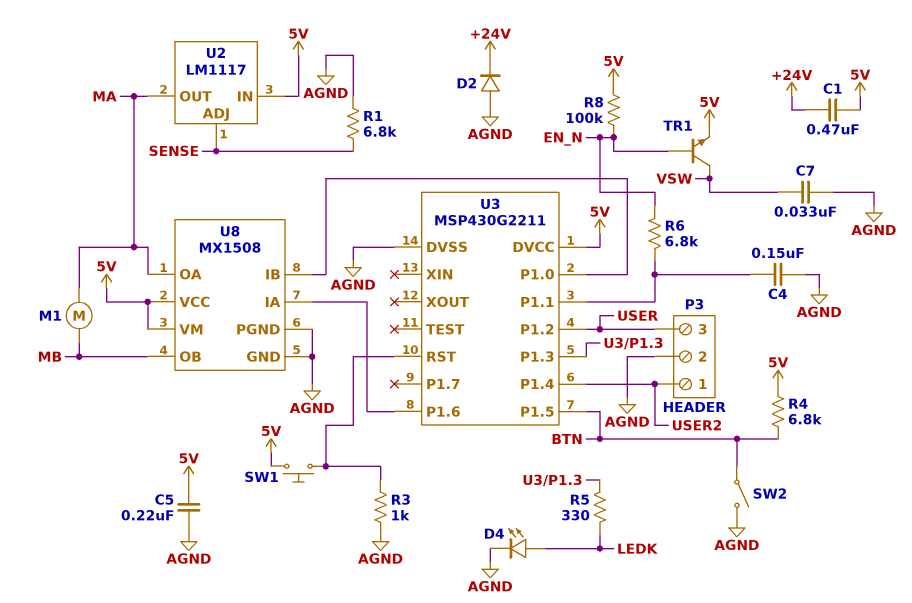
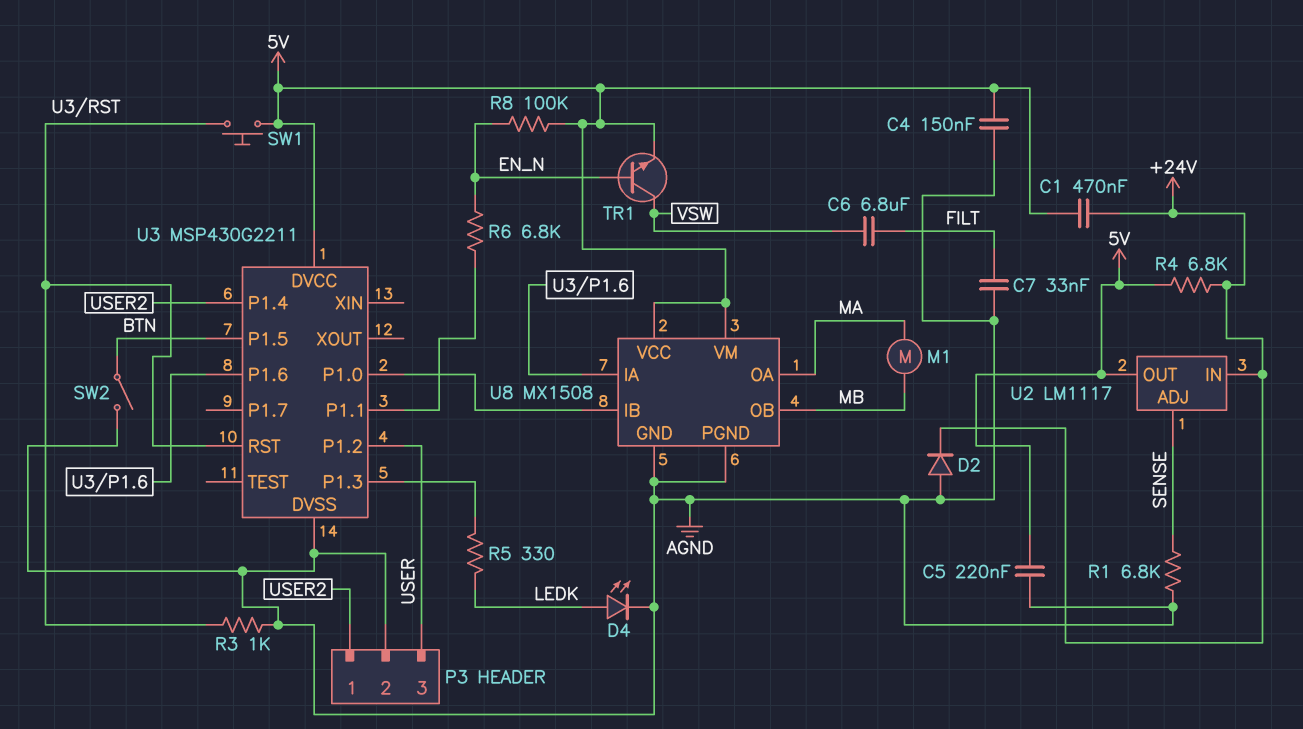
C4: 150nF (AGND, U3/P1.1) -> 150nF (5V, AGND)
C6: none -> 6.8uF (FILT, VSW)
C7: 33nF (AGND, VSW) -> 33nF (AGND, FILT)
R4: 6.8k (5V, BTN) -> 6.8k (+24V, 5V)
U2 pin IN: 5V -> +24V
U2 pin OUT: MA -> 5V

